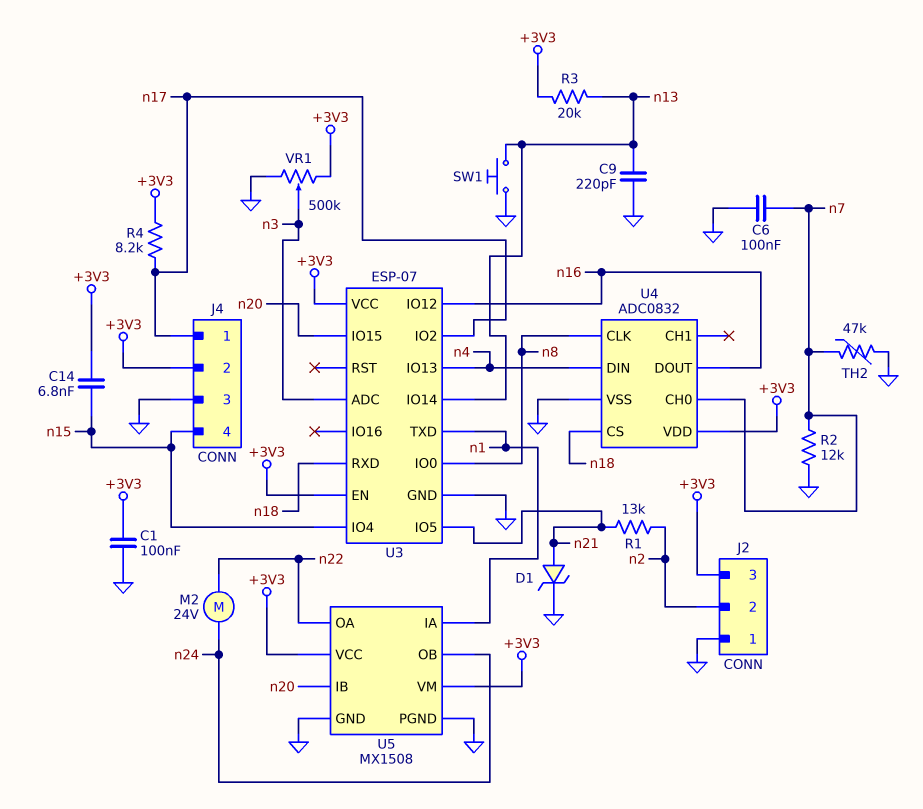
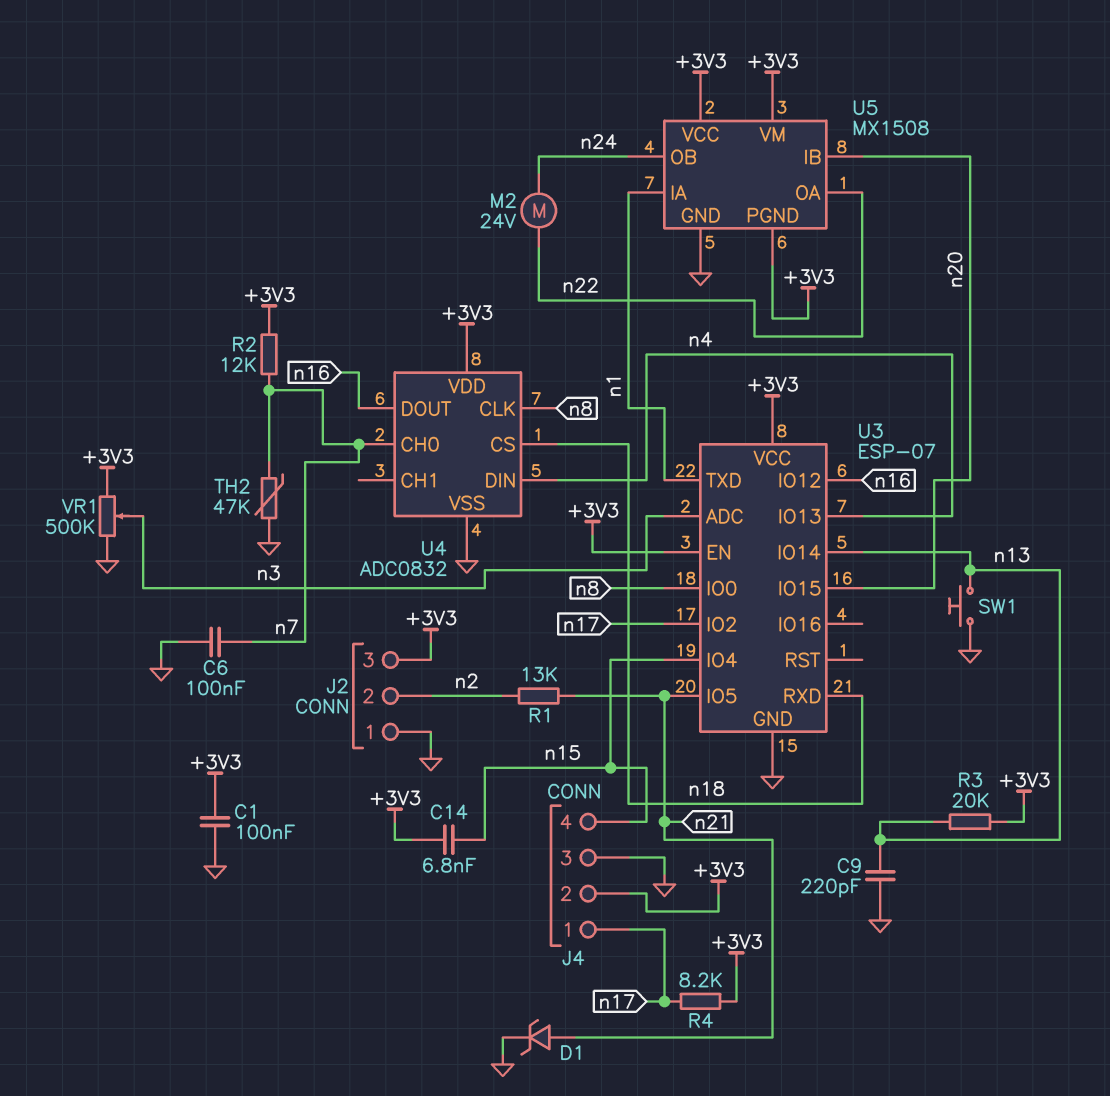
R2: 12k (GND, n7) -> 12k (+3V3, n7)
U5 pin PGND: GND -> +3V3

